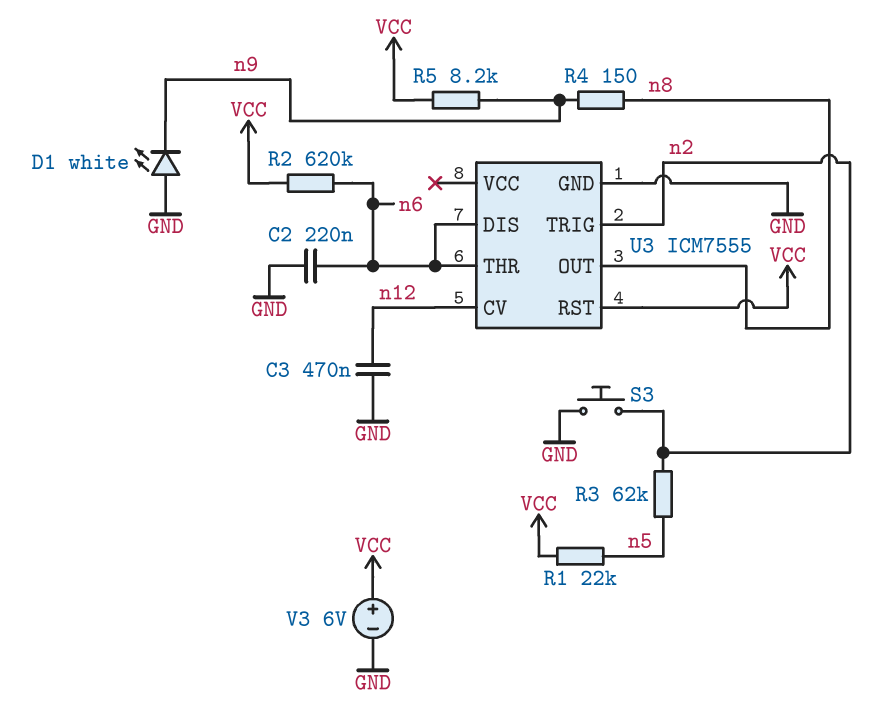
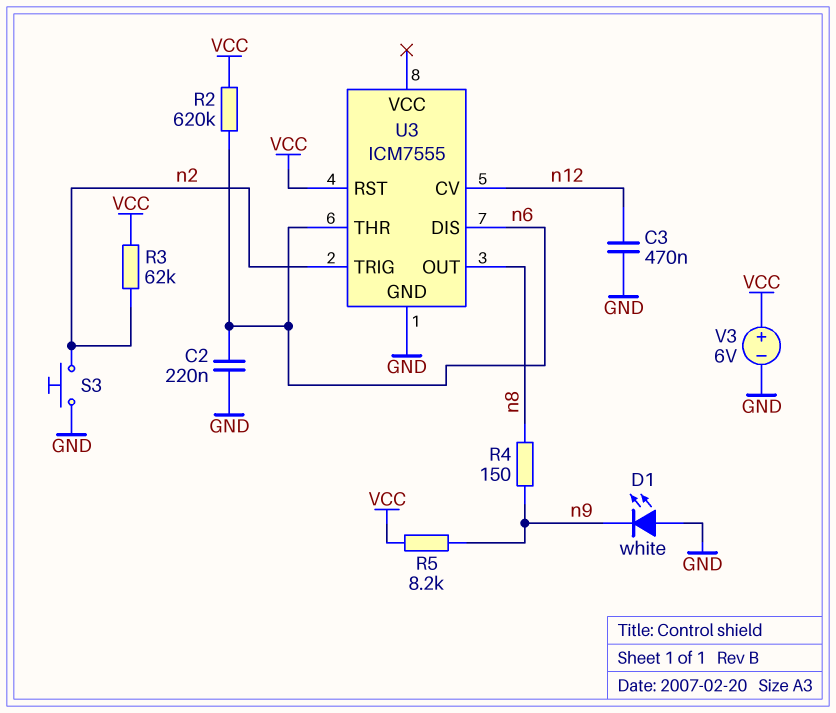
R1: 22k (VCC, n5) -> none
R3: 62k (n2, n5) -> 62k (VCC, n2)

